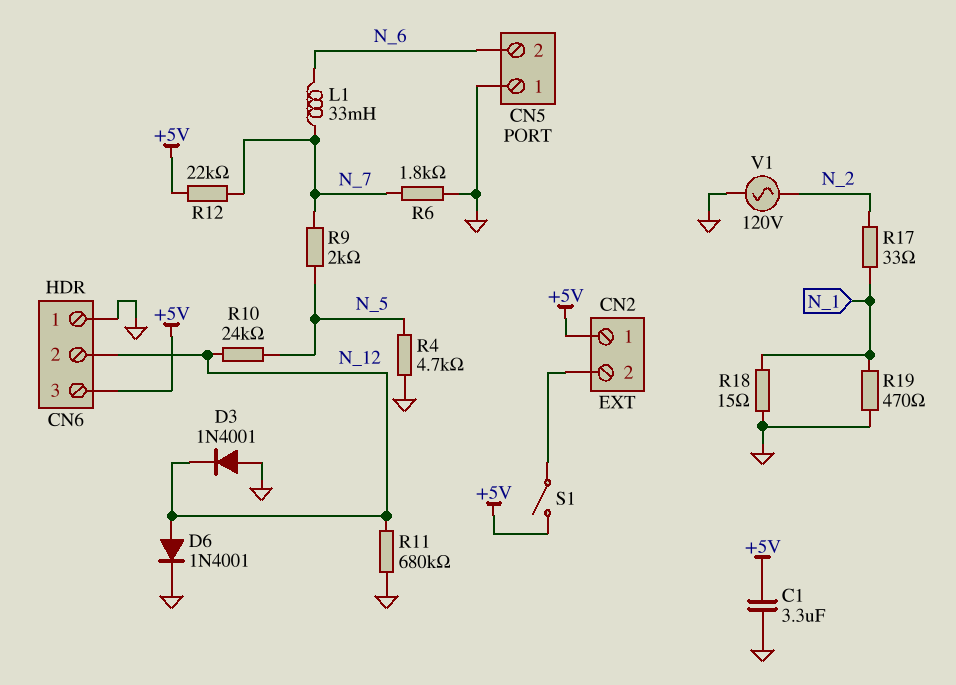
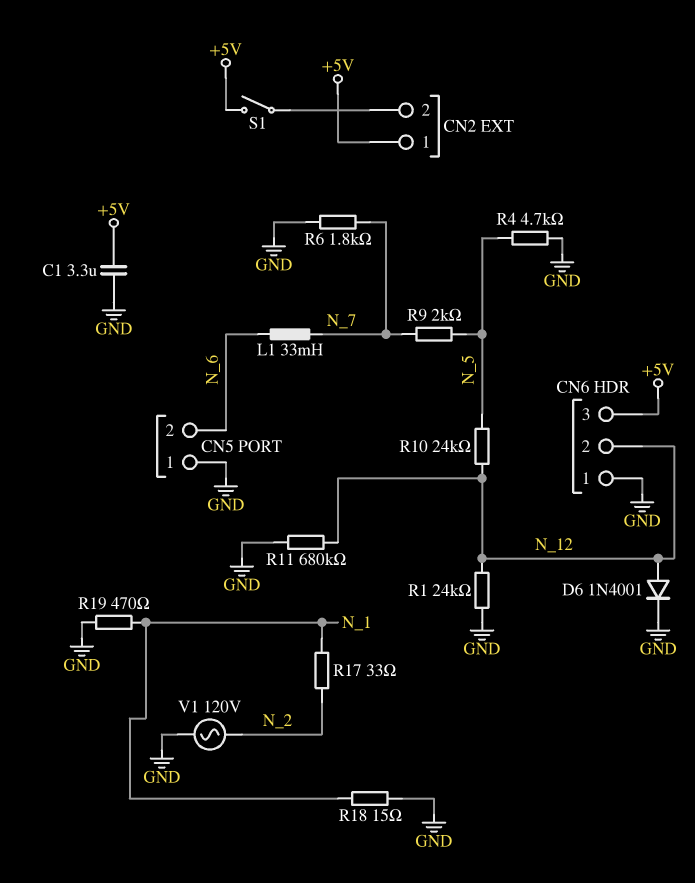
D3: diode 1N4001 (A GND, K N_12) -> none
R1: none -> 24k (GND, N_12)
R12: 22k (+5V, N_7) -> none

